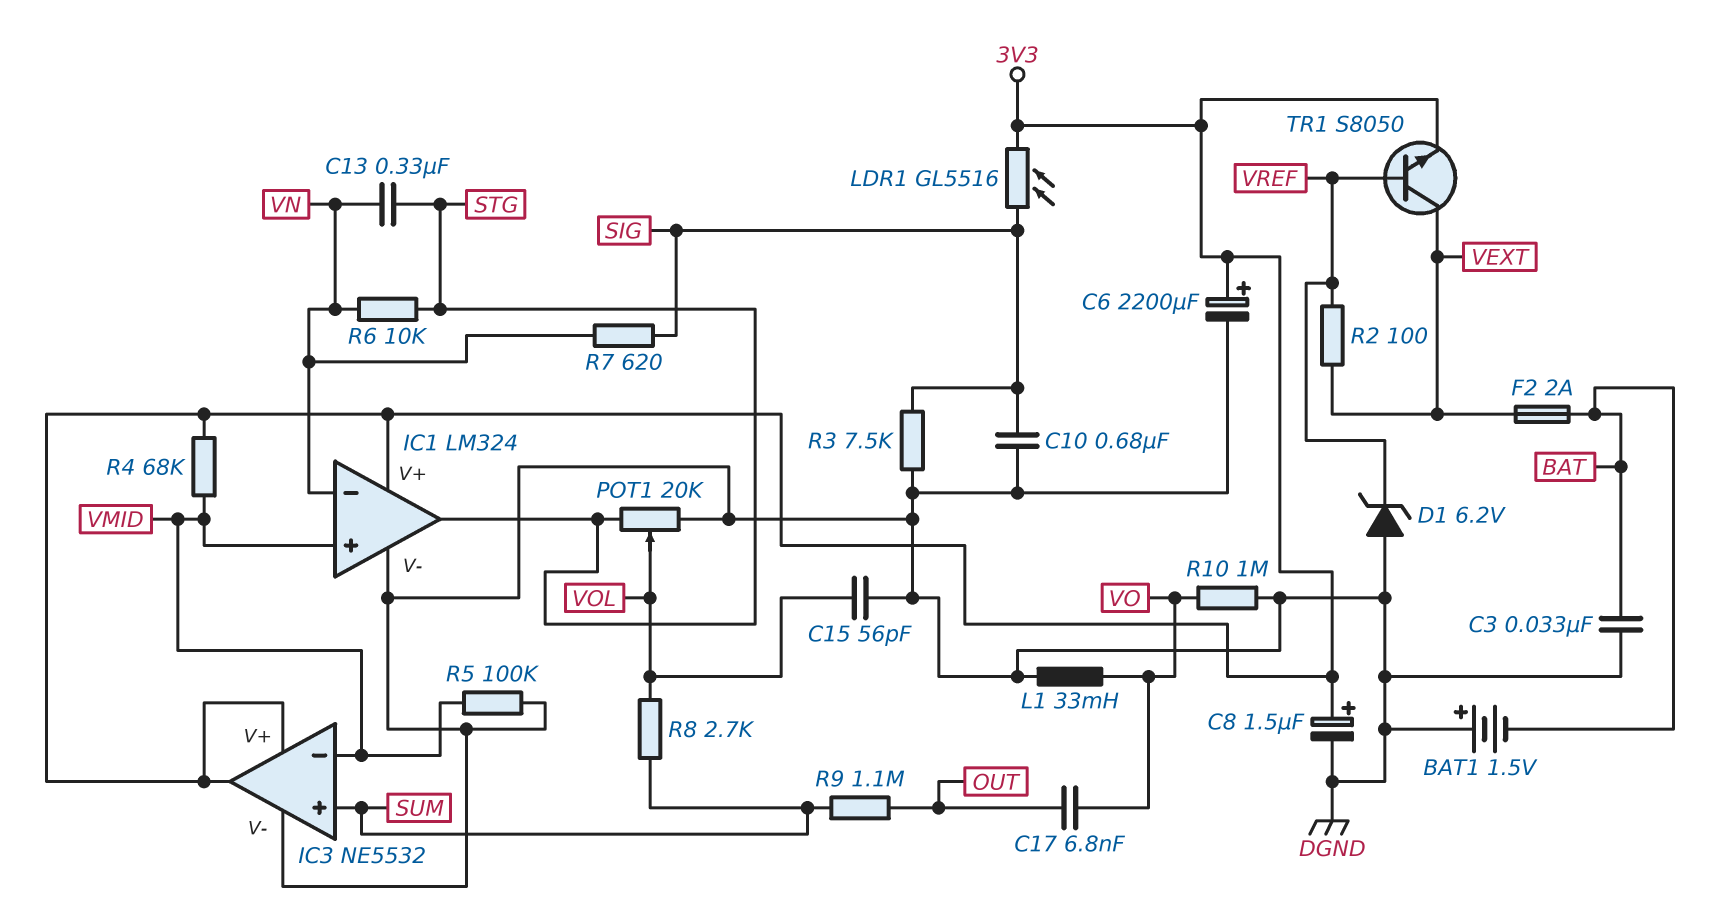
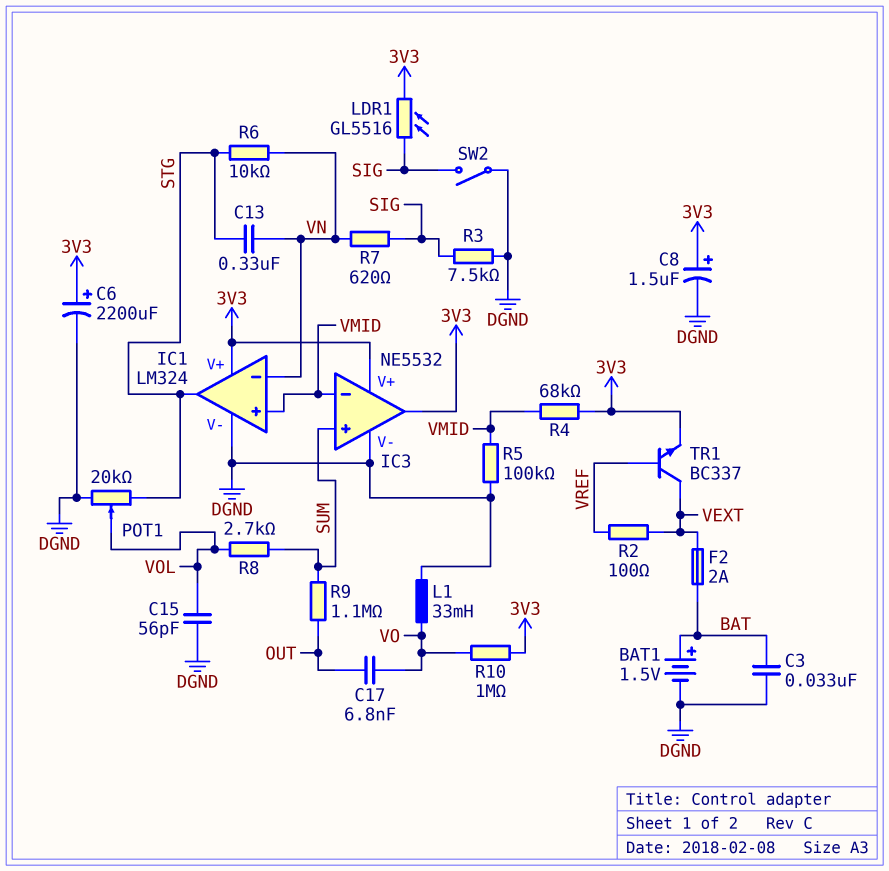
BAT1: 1.5V (plus DGND, minus BAT) -> 1.5V (plus BAT, minus DGND)
C10: 680nF (DGND, SIG) -> none
D1: zener 6.2V (A DGND, K VREF) -> none
R10: 1M (DGND, VO) -> 1M (3V3, VO)
SW2: none -> switch (DGND, SIG)
TR1: NPN S8050 (B VREF, C VEXT, E 3V3) -> NPN BC337 (B VREF, C VEXT, E 3V3)

